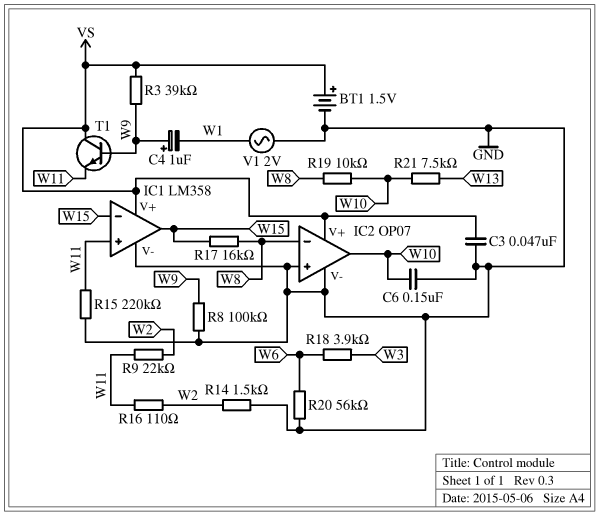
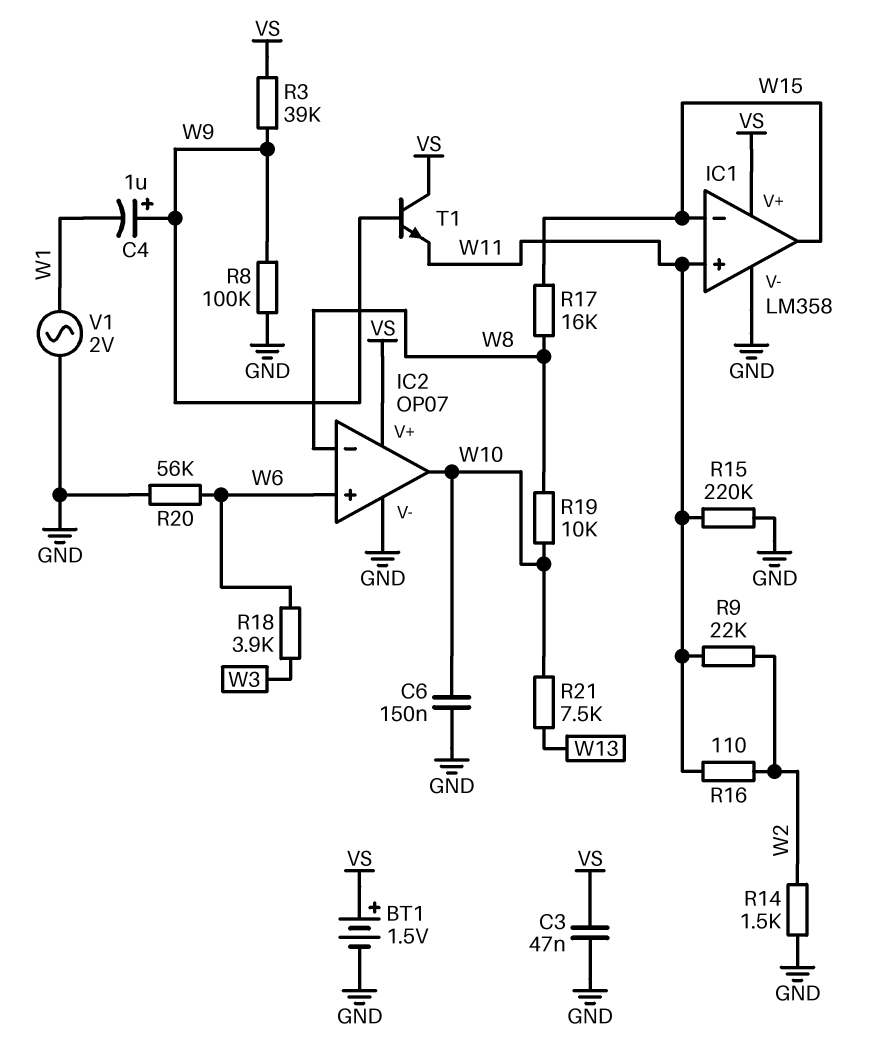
IC2 pin in+: GND -> W6

